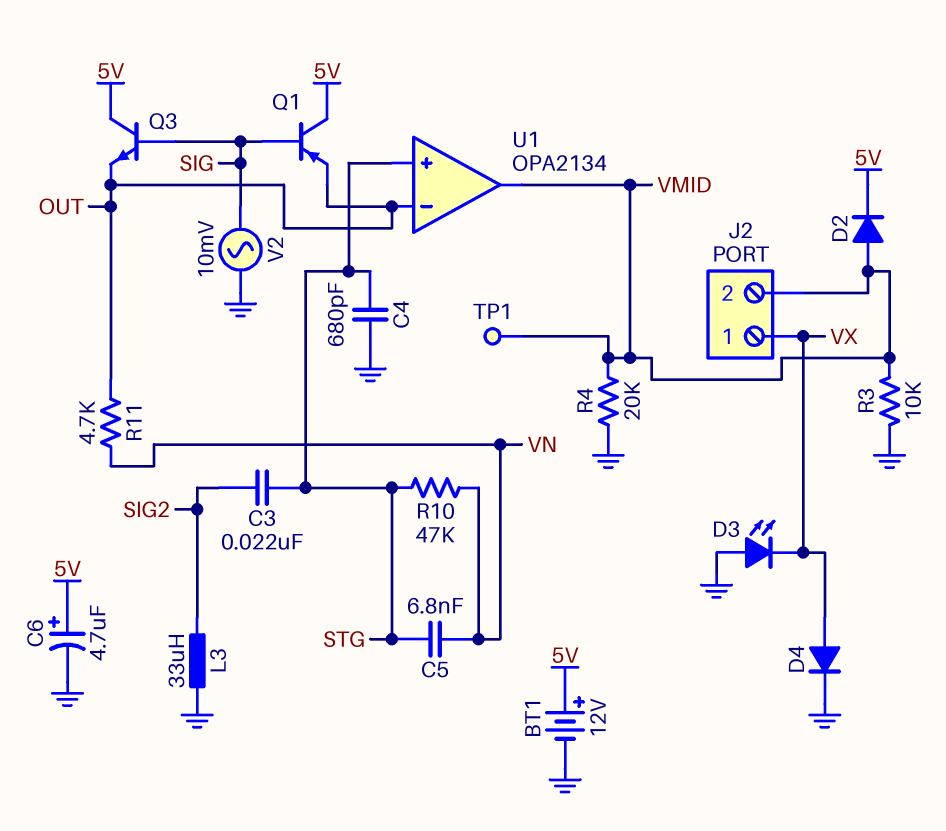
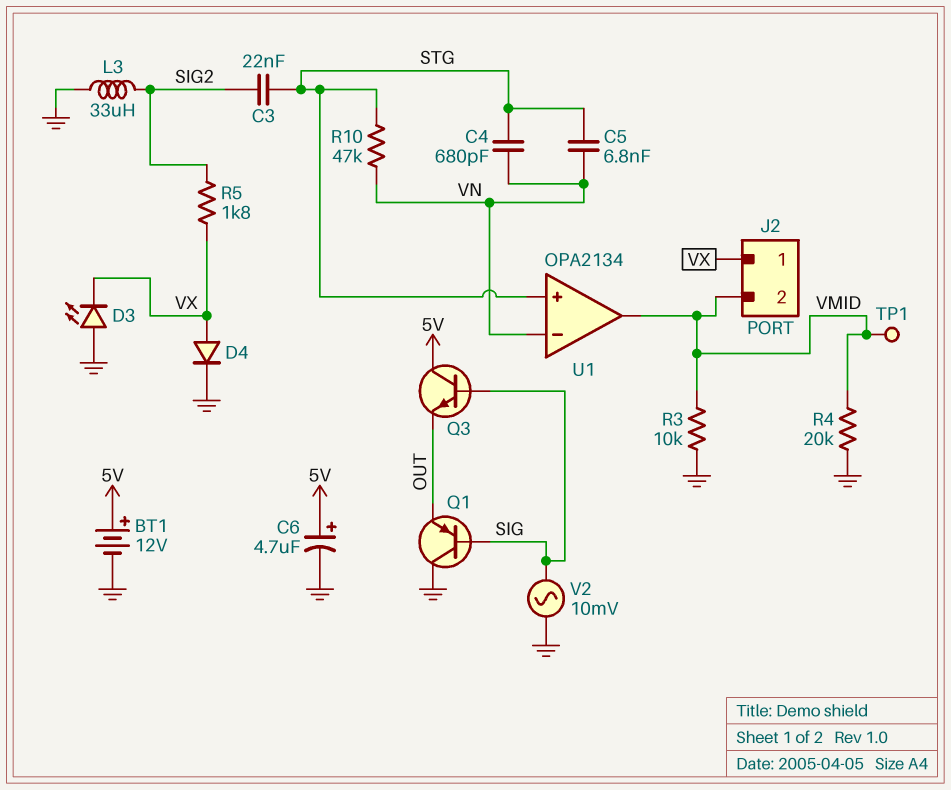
C4: 680pF (GND, STG) -> 680pF (STG, VN)
D2: diode (A VMID, K 5V) -> none
Q1: PNP (B SIG, C 5V, E OUT) -> PNP (B SIG, C GND, E OUT)
R5: none -> 1.8k (SIG2, VX)
R11: 4.7k (OUT, VN) -> none
U1 pin in-: OUT -> VN

